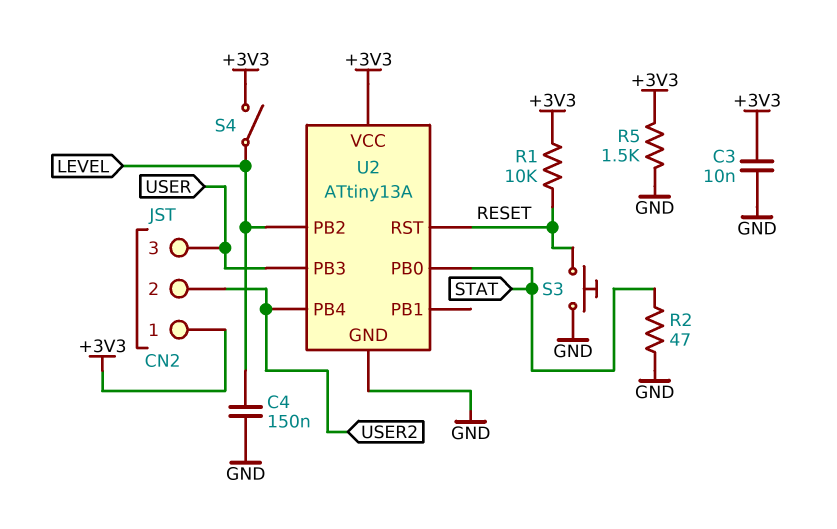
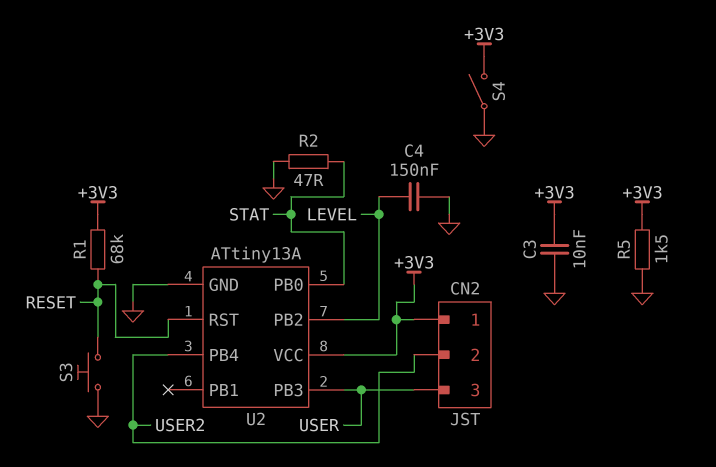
R1: 10k (+3V3, RESET) -> 68k (+3V3, RESET)
S4: switch (+3V3, LEVEL) -> switch (+3V3, GND)

